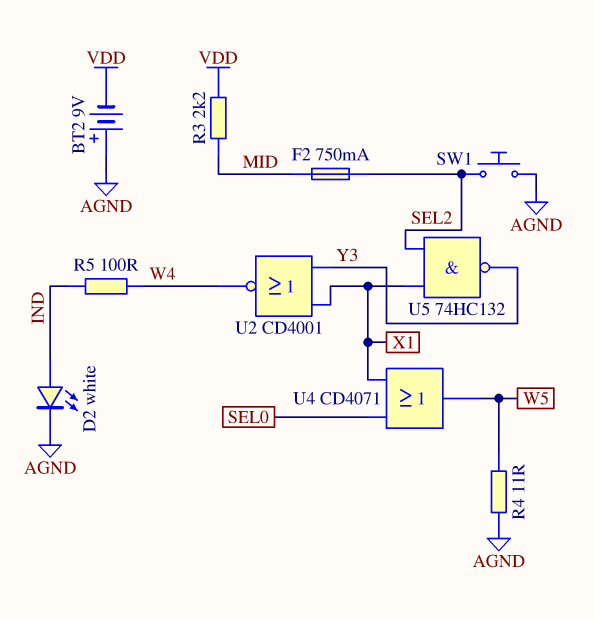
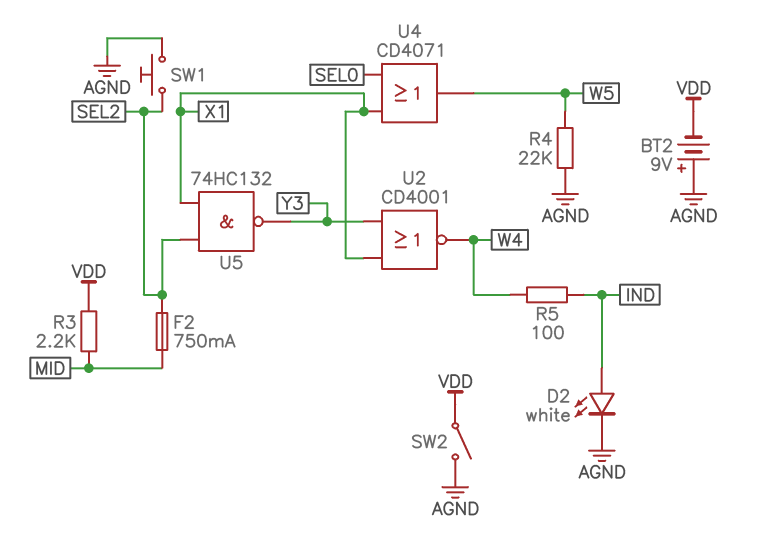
R4: 11 (AGND, W5) -> 22k (AGND, W5)
SW2: none -> switch (AGND, VDD)

